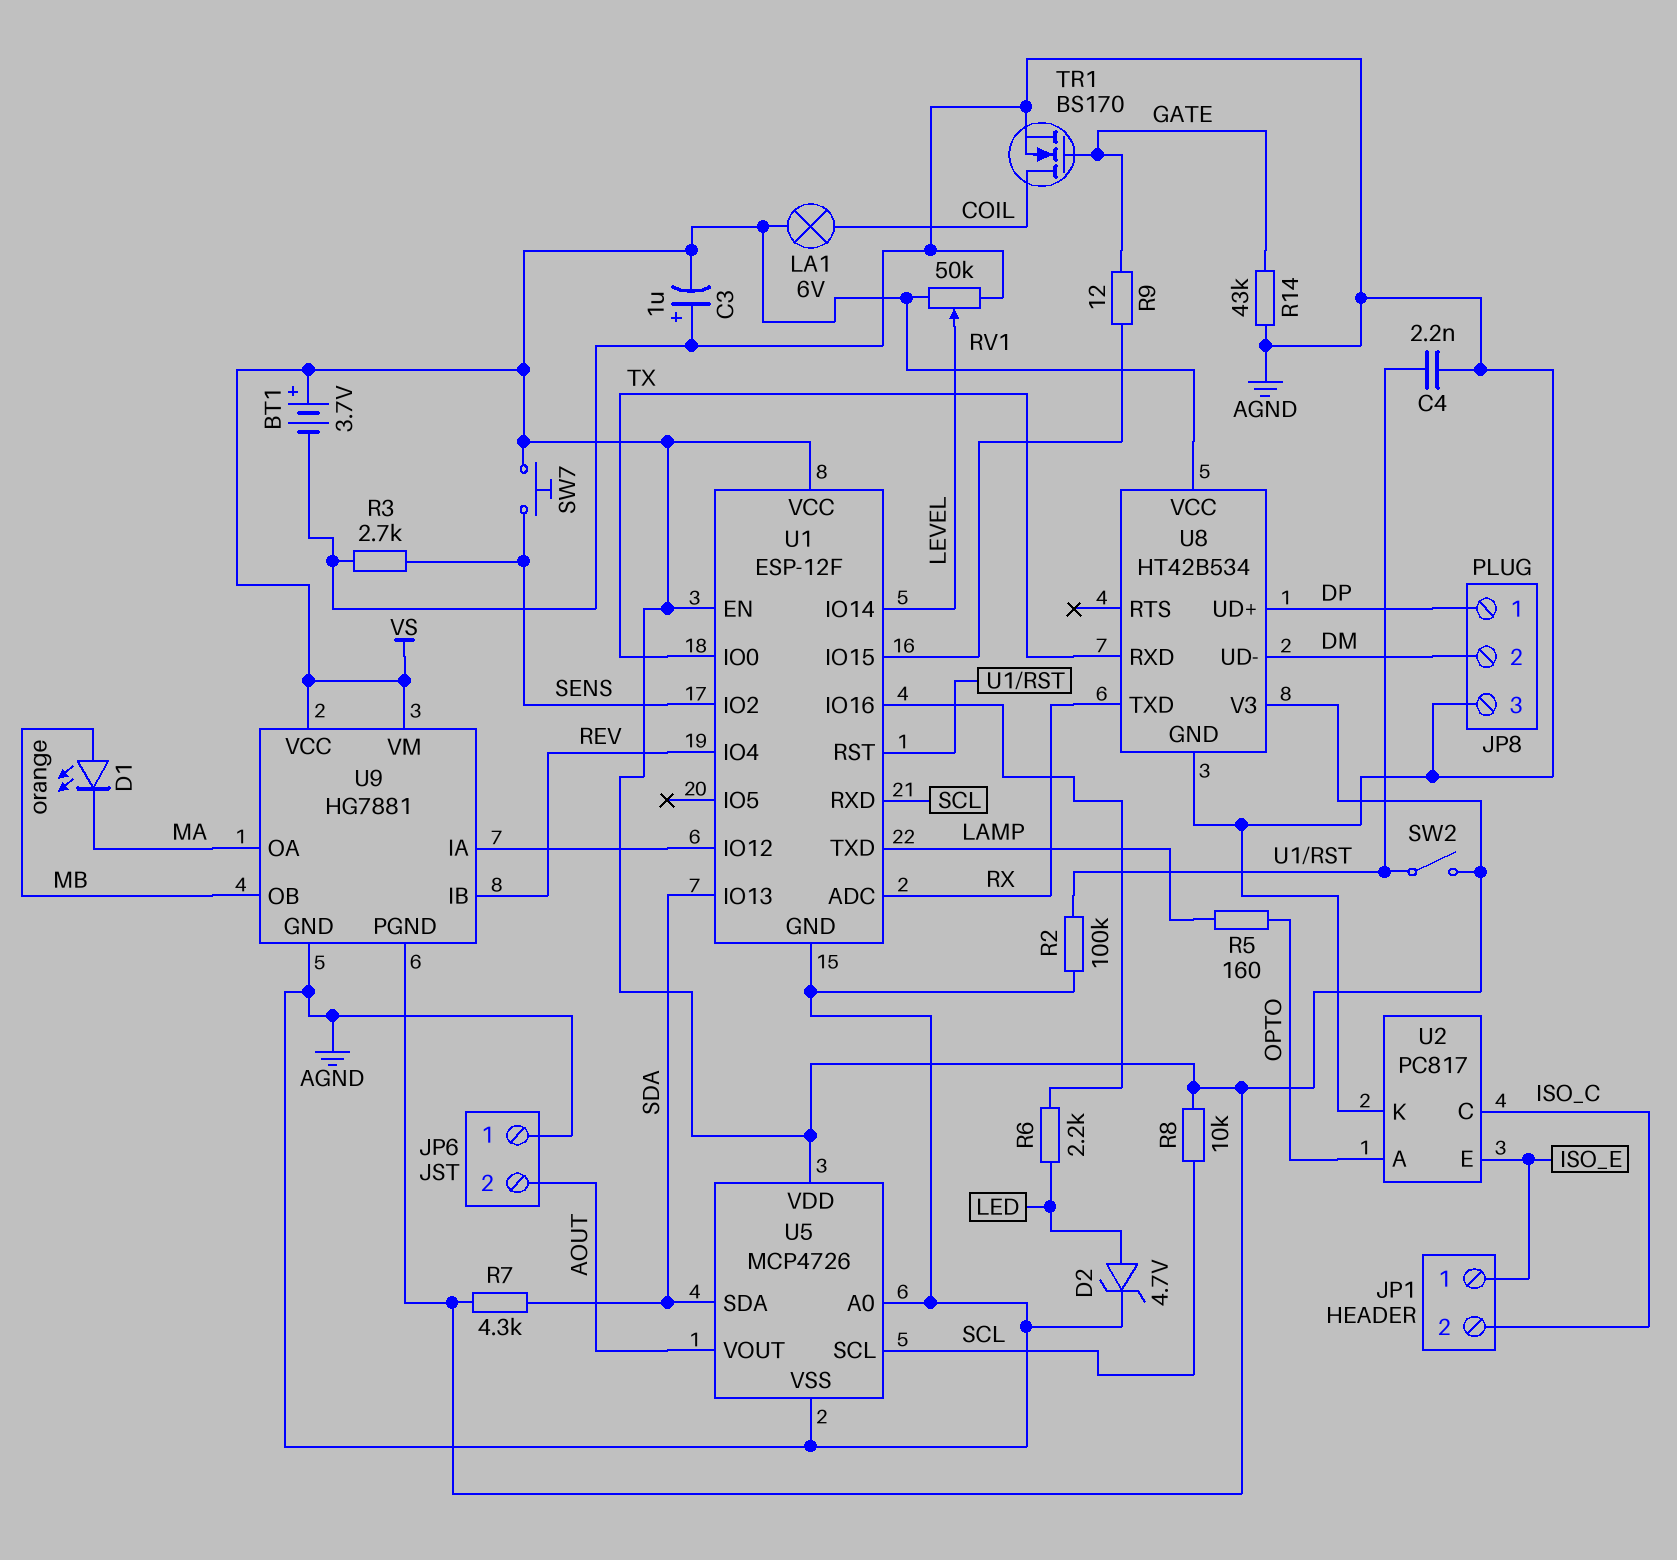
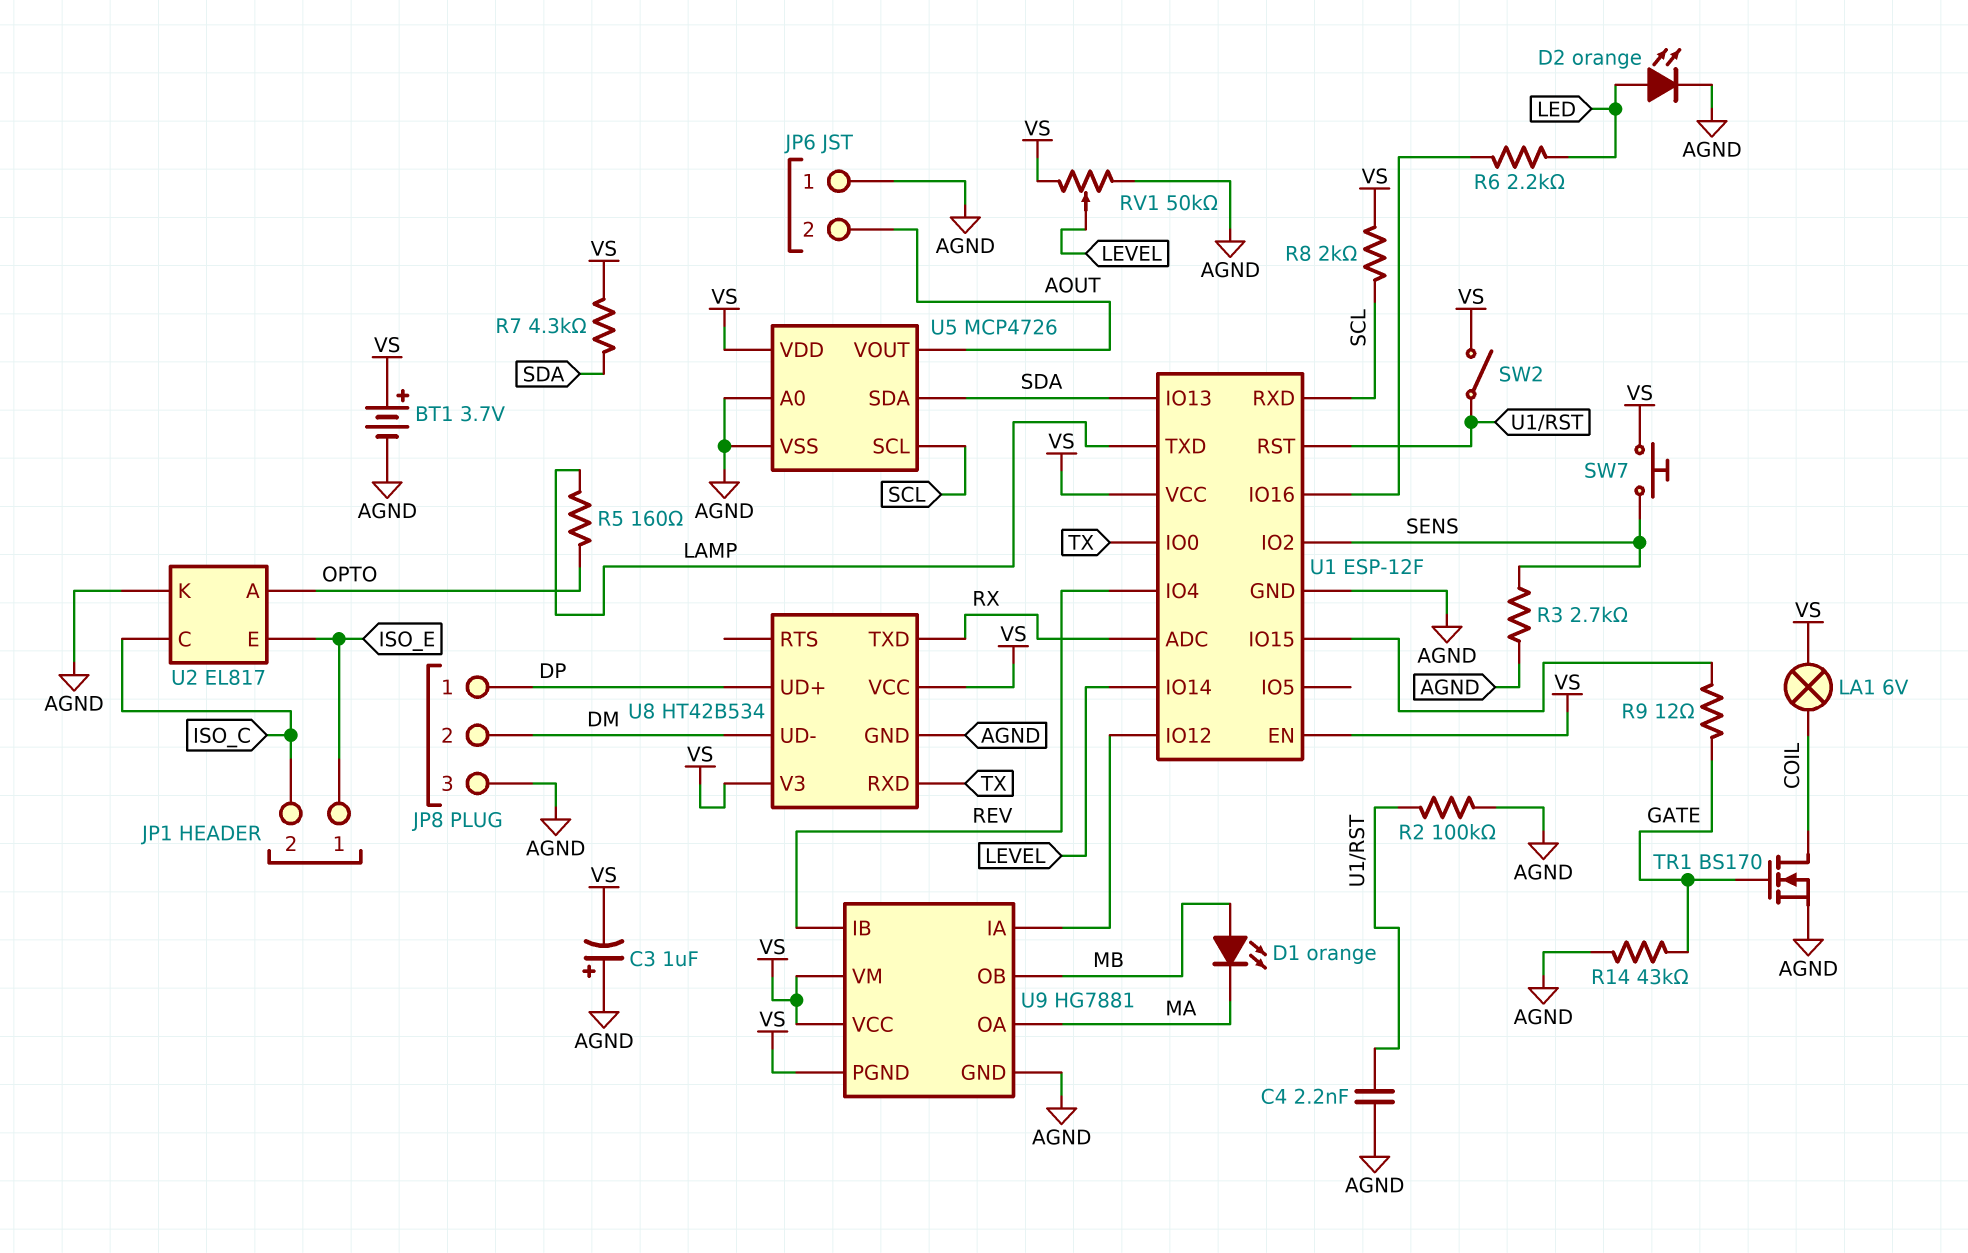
D2: zener 4.7V (A LED, K AGND) -> LED orange (A LED, K AGND)
R8: 10k (SCL, VS) -> 2k (SCL, VS)
U2: PC817 -> EL817

